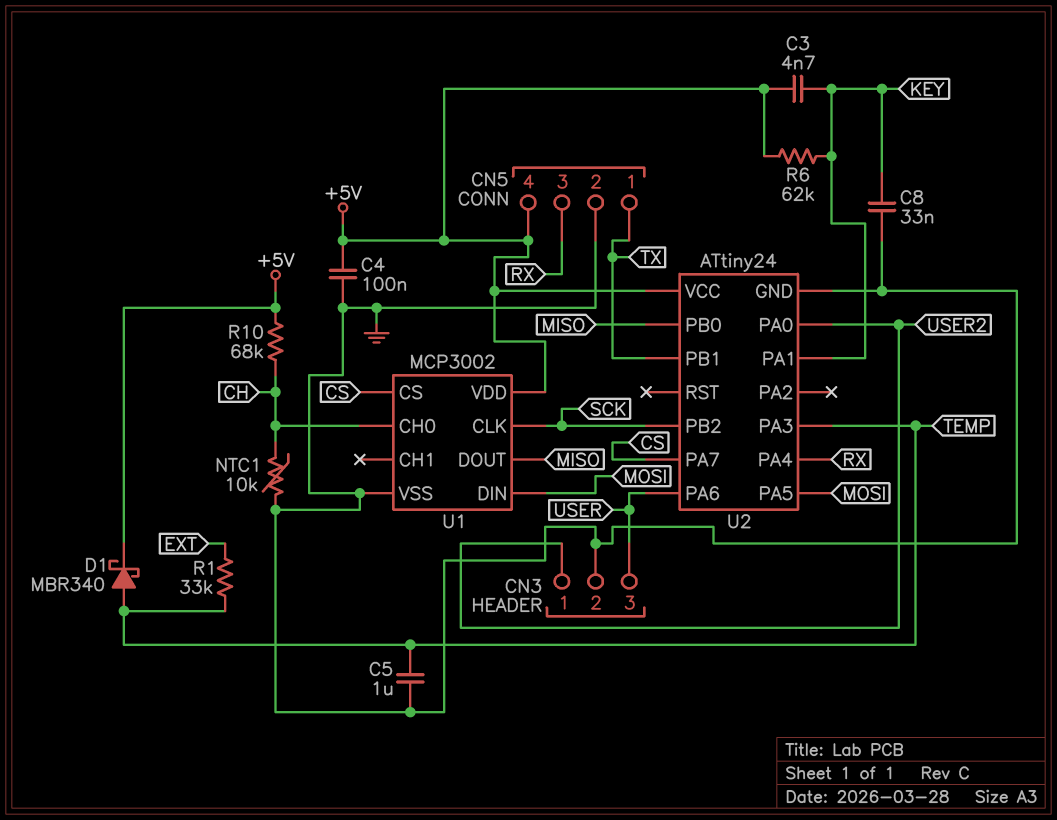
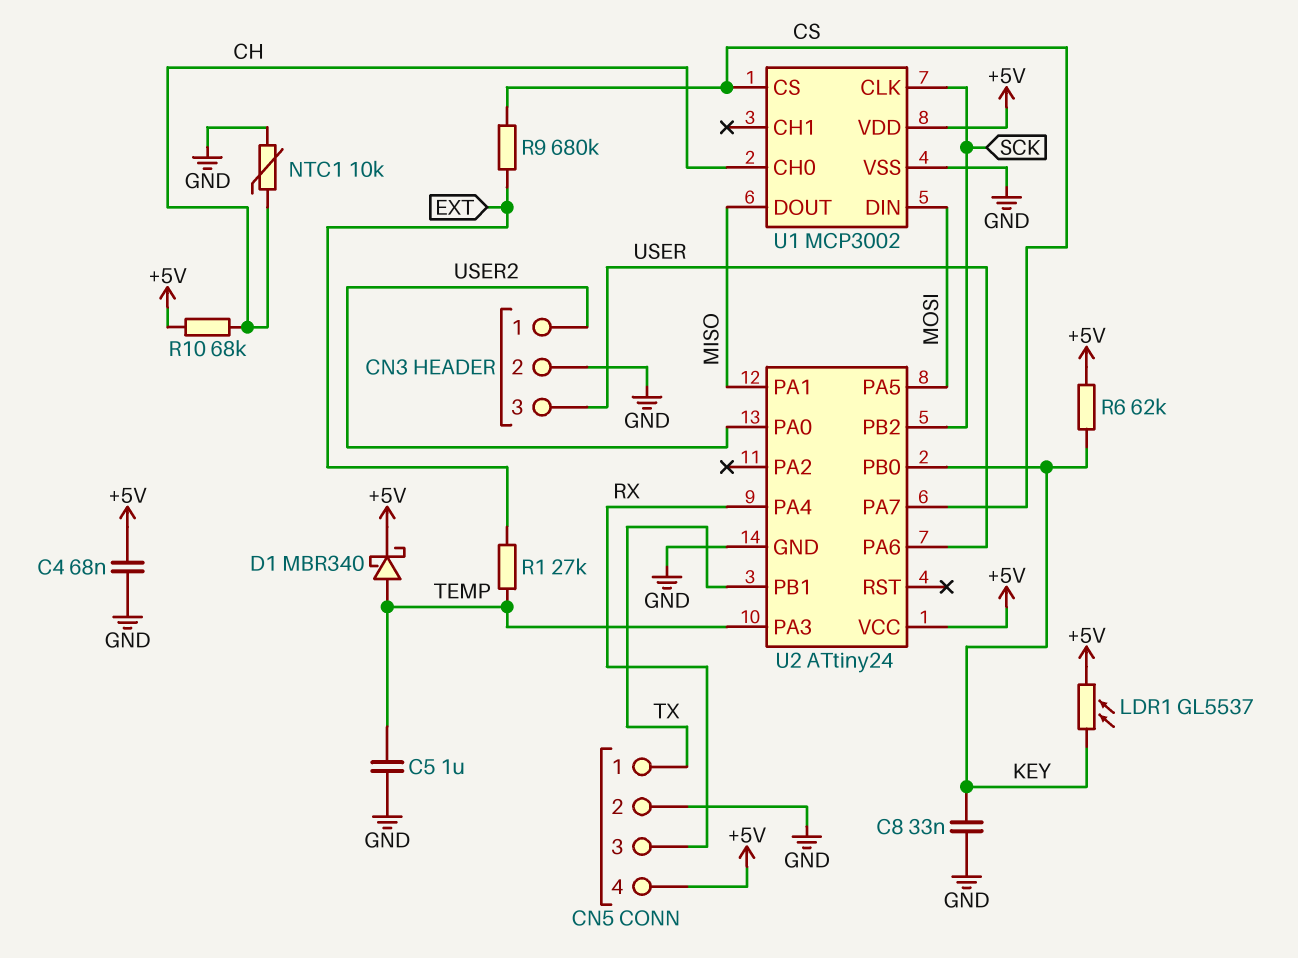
C3: 4.7nF (+5V, KEY) -> none
C4: 100nF (+5V, GND) -> 68nF (+5V, GND)
LDR1: none -> GL5537 (+5V, KEY)
R1: 33k (EXT, TEMP) -> 27k (EXT, TEMP)
R9: none -> 680k (CS, EXT)
U2 pin PA1: KEY -> MISO
U2 pin PB0: MISO -> KEY

